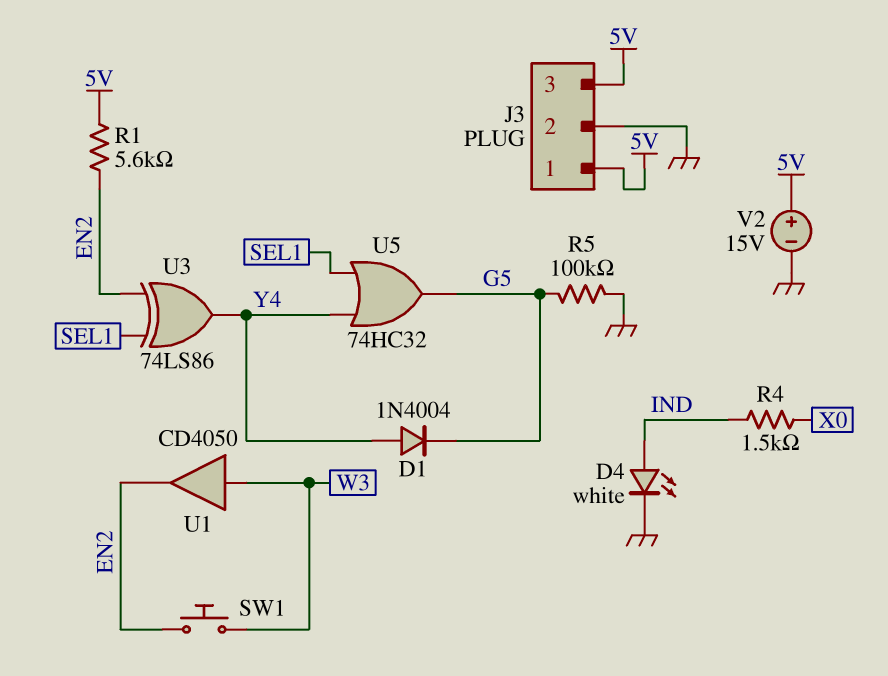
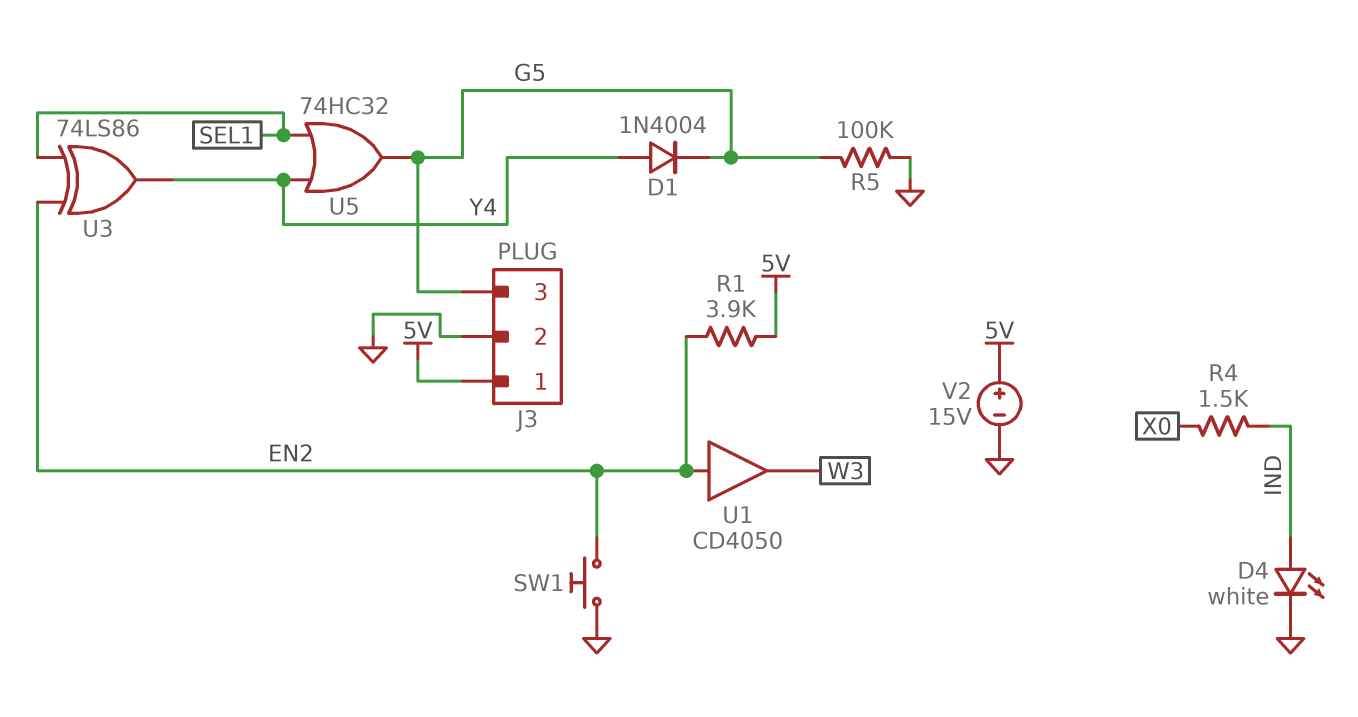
J3 pin 3: 5V -> G5
R1: 5.6k (5V, EN2) -> 3.9k (5V, EN2)
SW1: button (EN2, W3) -> button (EN2, GND)
U1: buffer CD4050 (in W3, out EN2) -> buffer CD4050 (in EN2, out W3)

